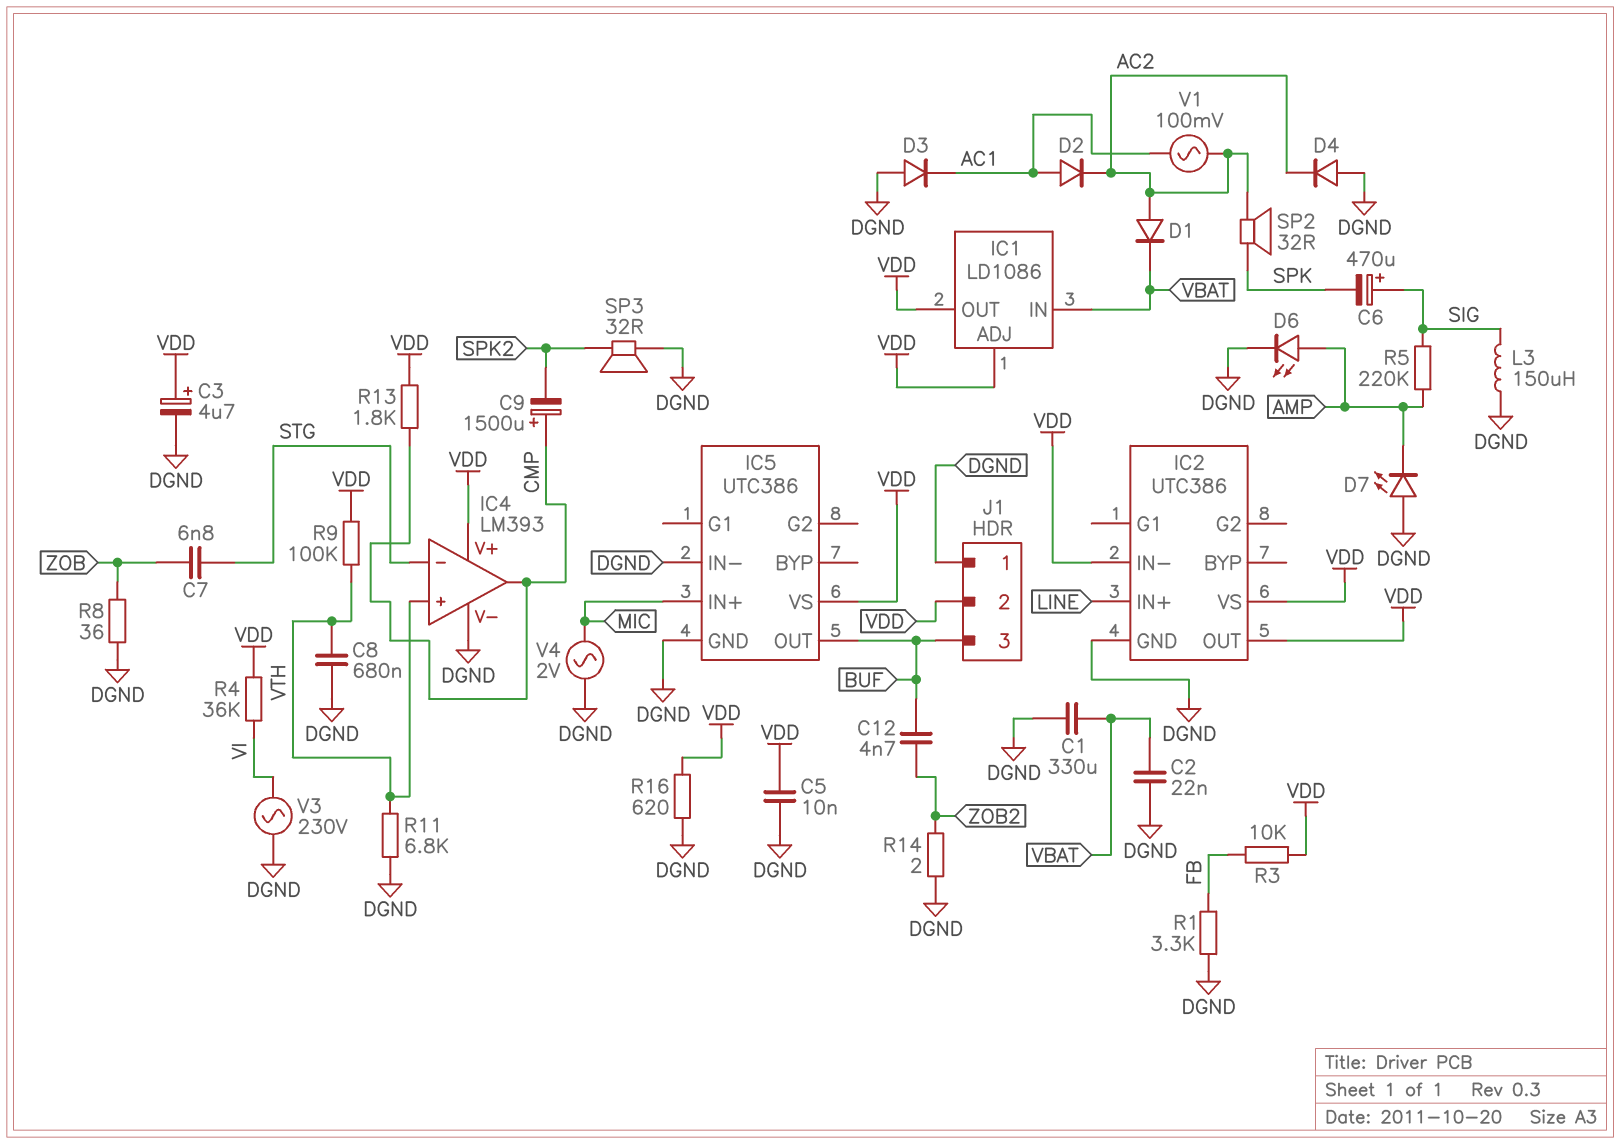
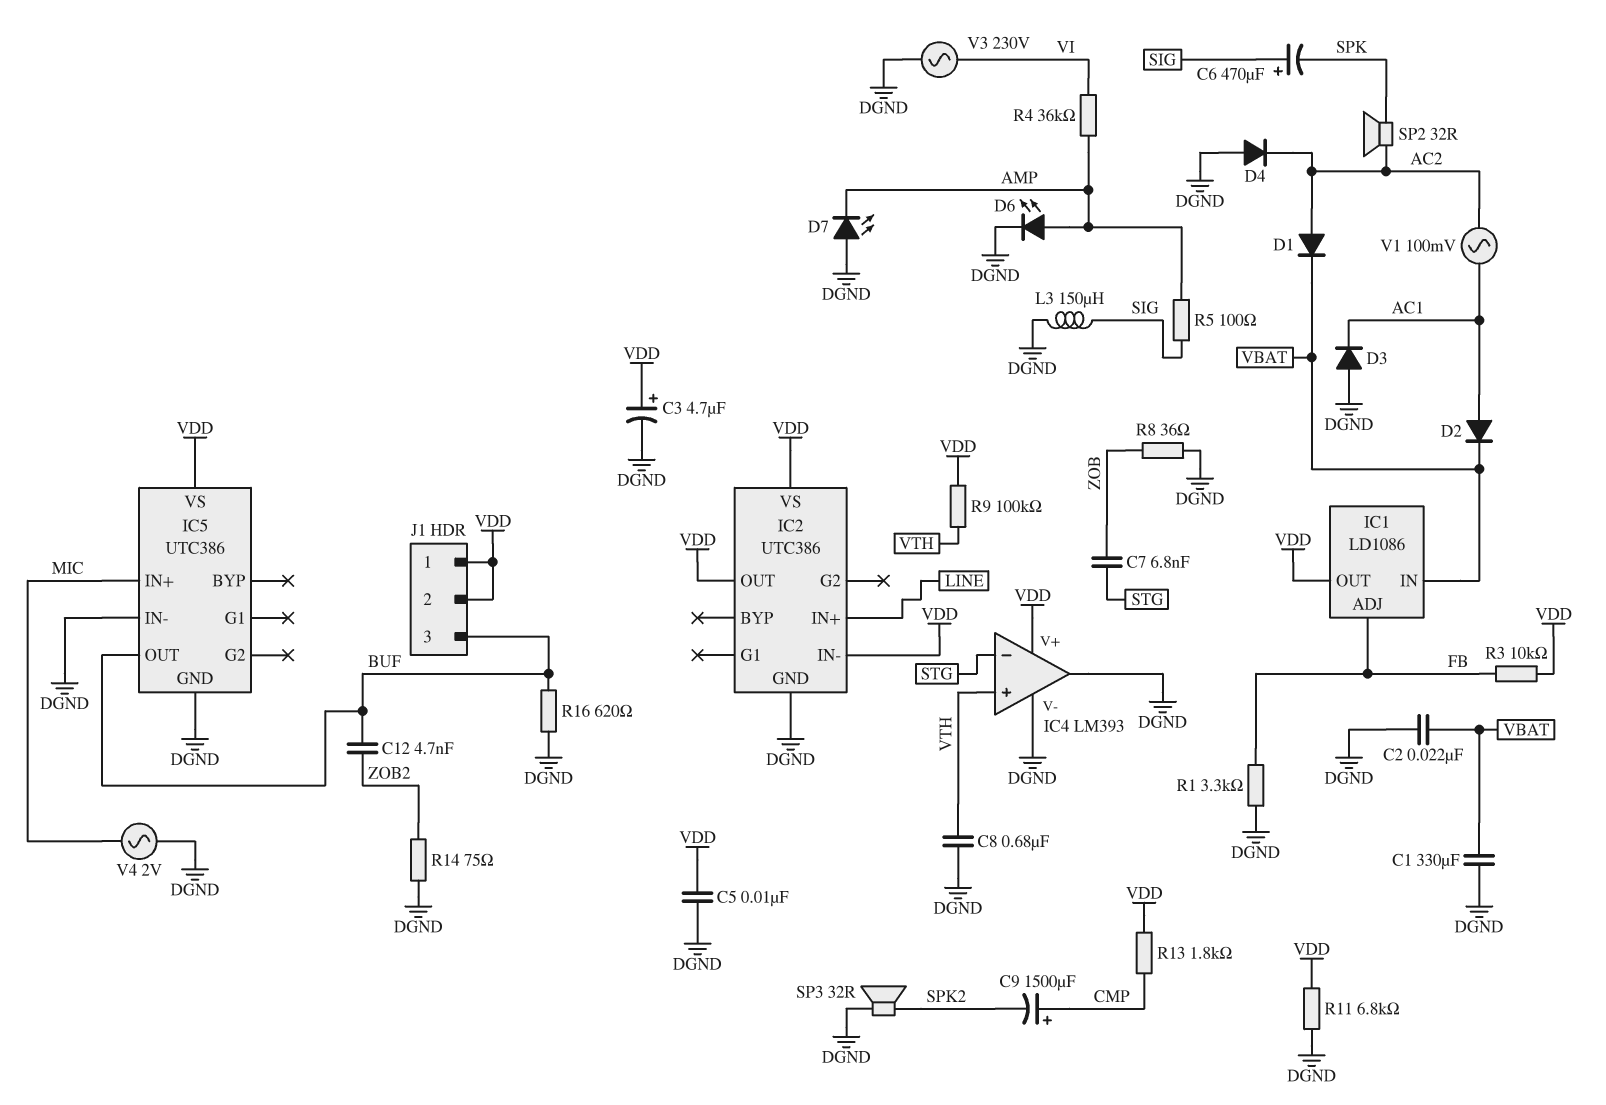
D2: diode (A AC1, K AC2) -> diode (A AC1, K VBAT)
IC1 pin ADJ: VDD -> FB
IC4 pin out: CMP -> DGND
J1 pin 1: DGND -> VDD
R4: 36k (VDD, VI) -> 36k (AMP, VI)
R5: 220k (AMP, SIG) -> 100 (AMP, SIG)
R11: 6.8k (DGND, VTH) -> 6.8k (DGND, VDD)
R14: 2 (DGND, ZOB2) -> 75 (DGND, ZOB2)
R16: 620 (DGND, VDD) -> 620 (BUF, DGND)

